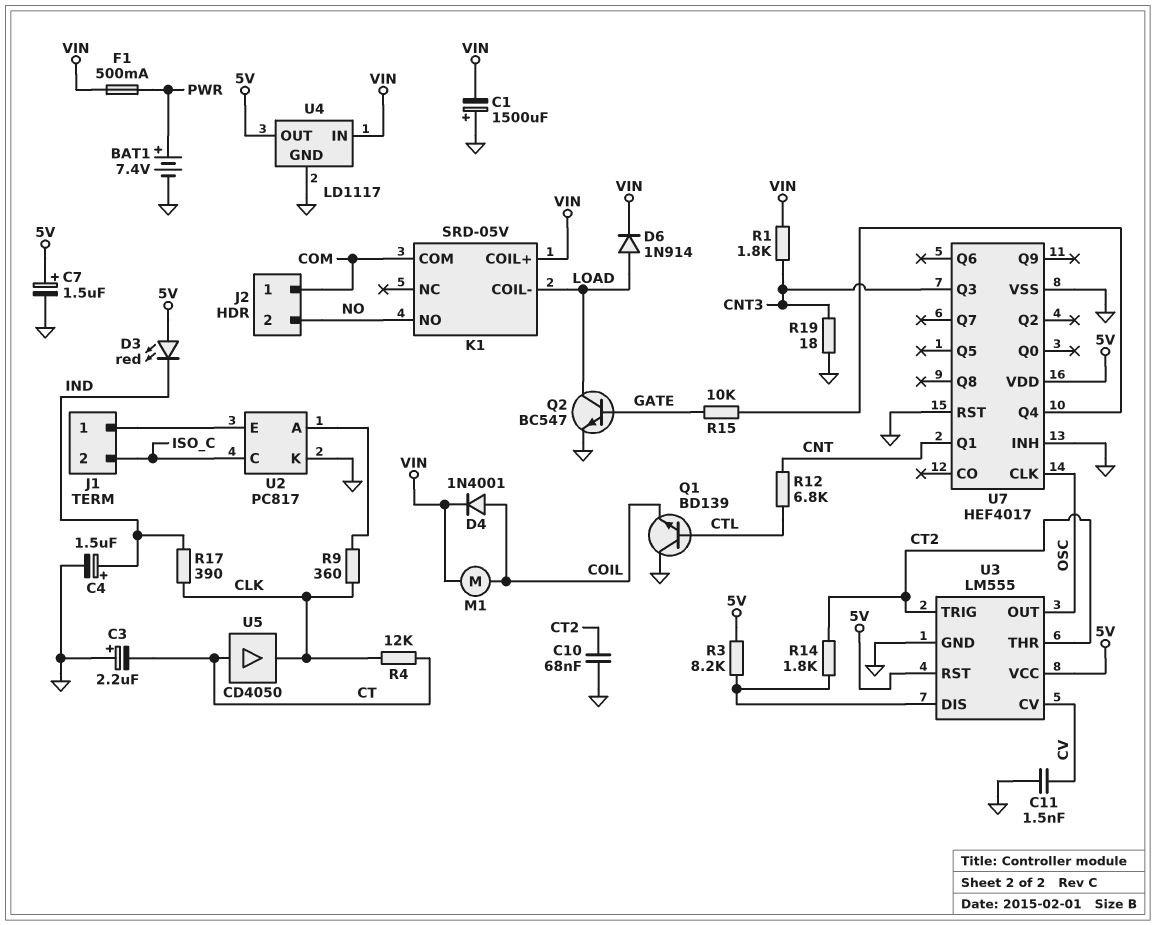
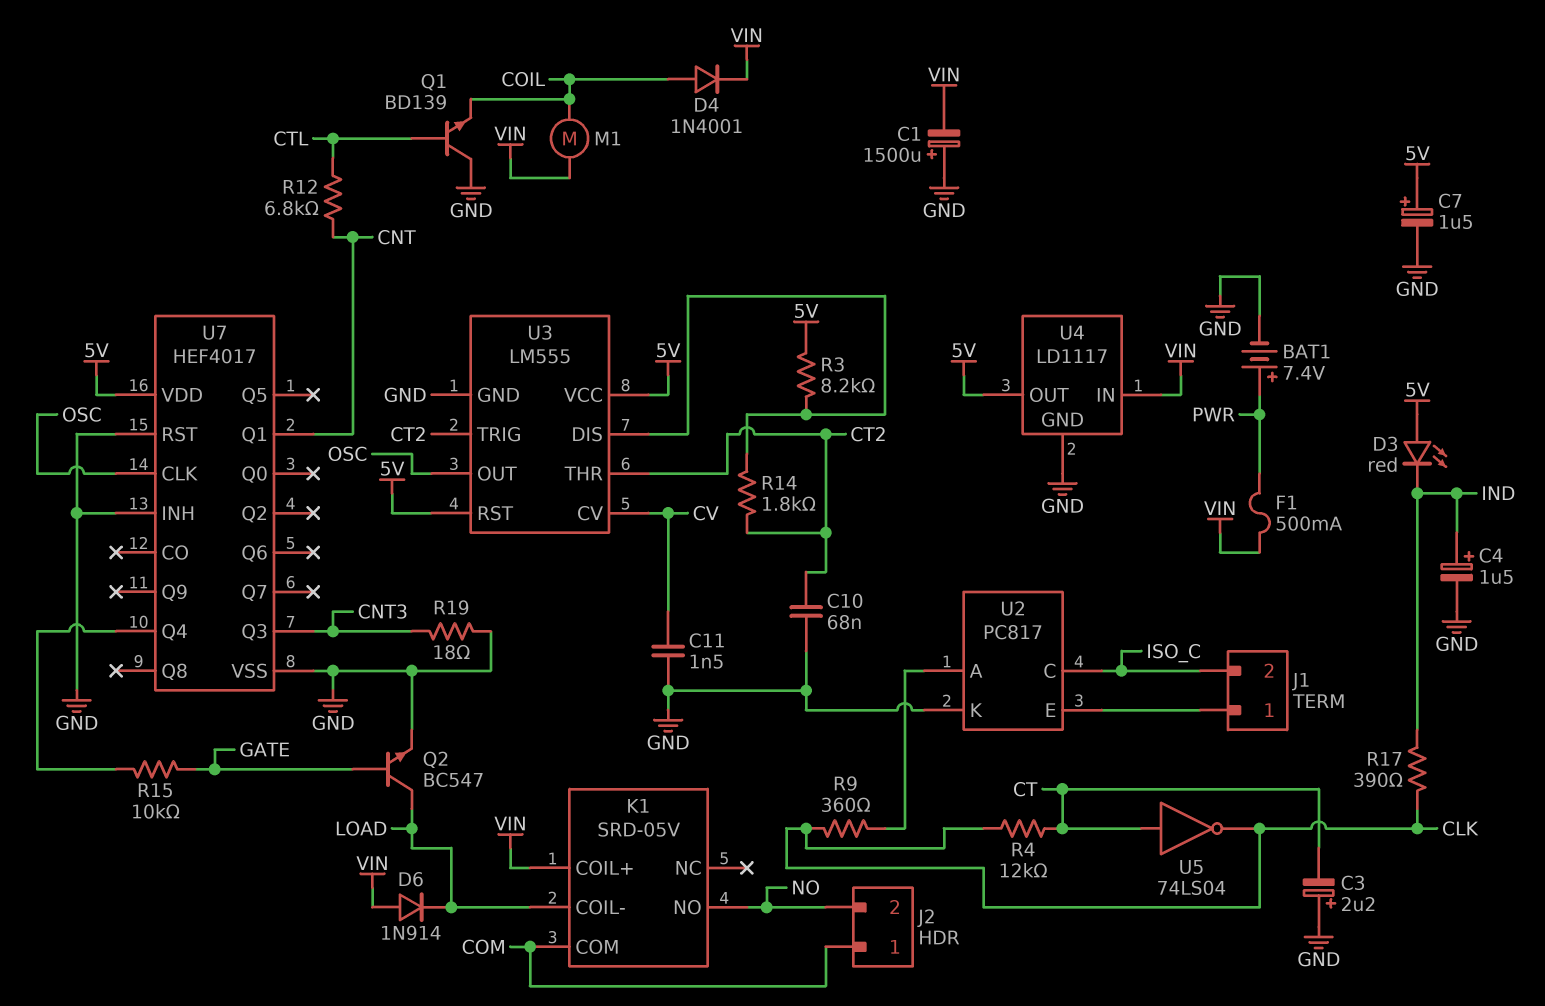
D6: diode 1N914 (A LOAD, K VIN) -> diode 1N914 (A VIN, K LOAD)
R1: 1.8k (CNT3, VIN) -> none
U5: buffer CD4050 (in CT, out CLK) -> NOT 74LS04 (in CT, out CLK)

